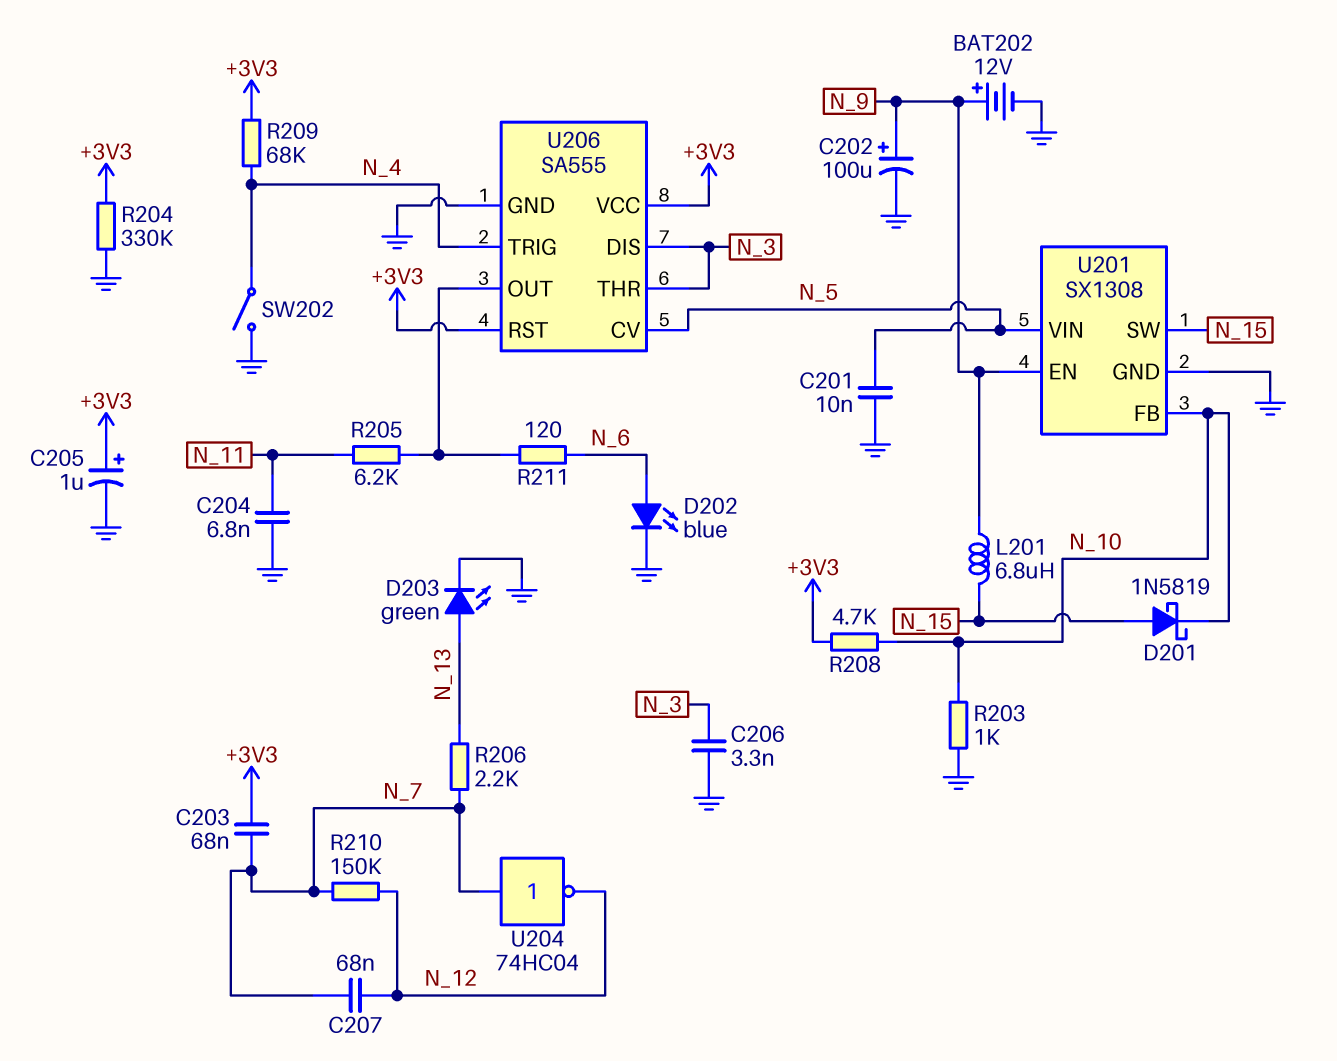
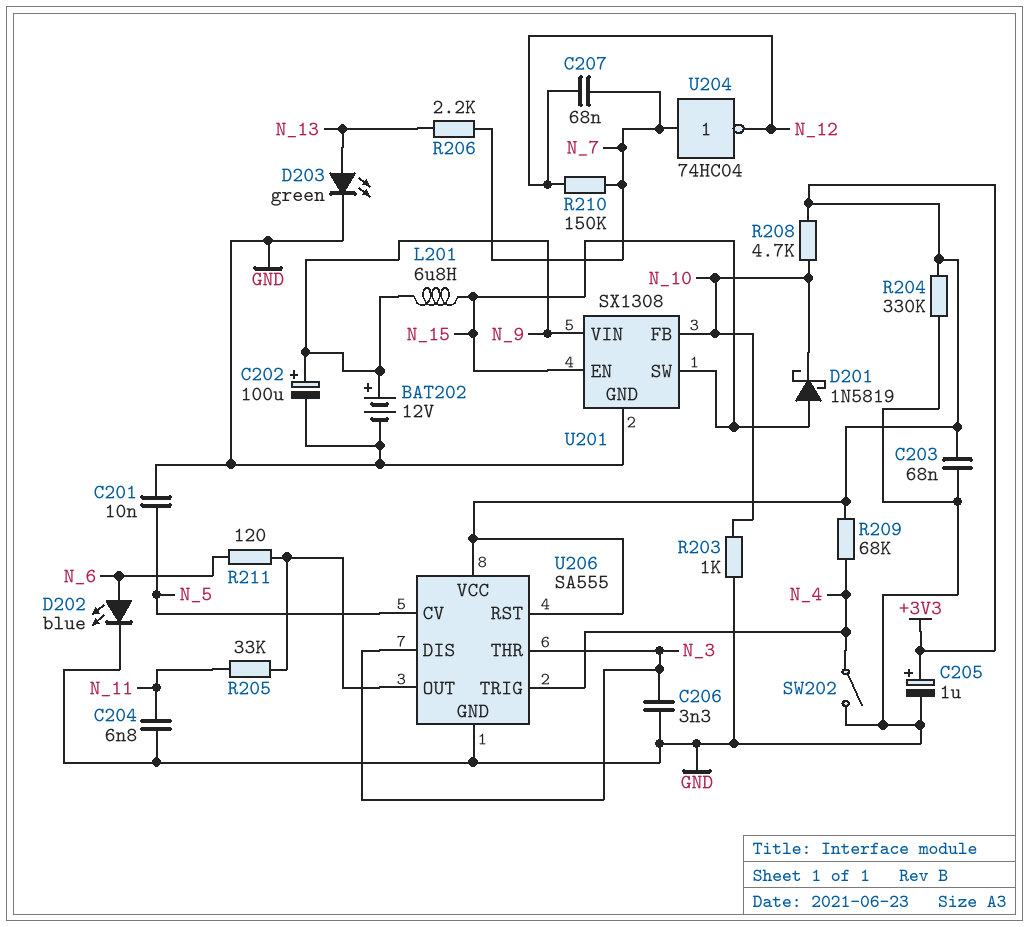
C203: 68nF (+3V3, N_7) -> 68nF (+3V3, GND)
R205: 6.2k (N_11, U206/OUT) -> 33k (N_11, U206/OUT)
U201 pin EN: N_9 -> N_15
U201 pin VIN: N_5 -> N_9

